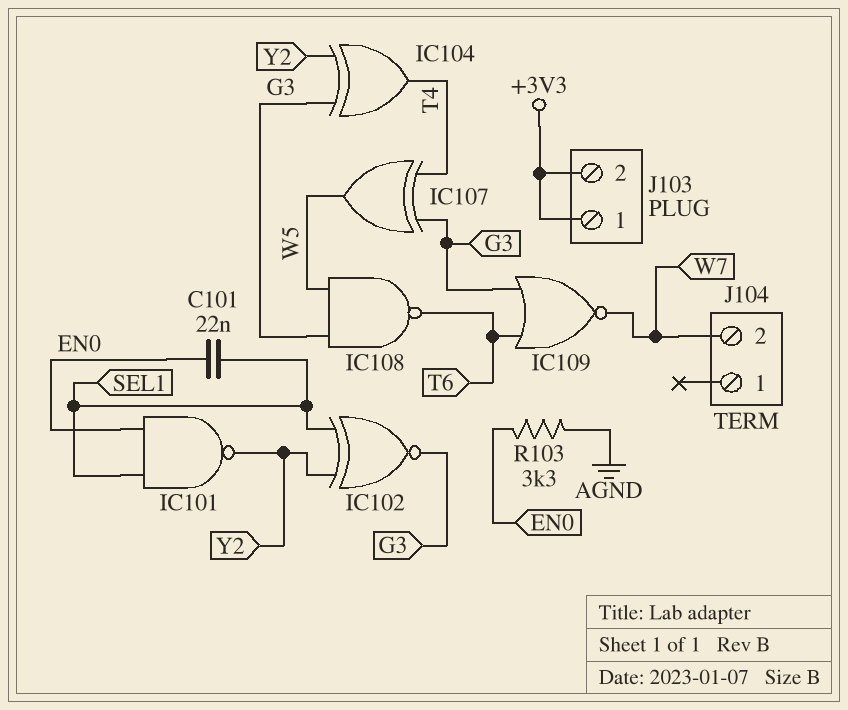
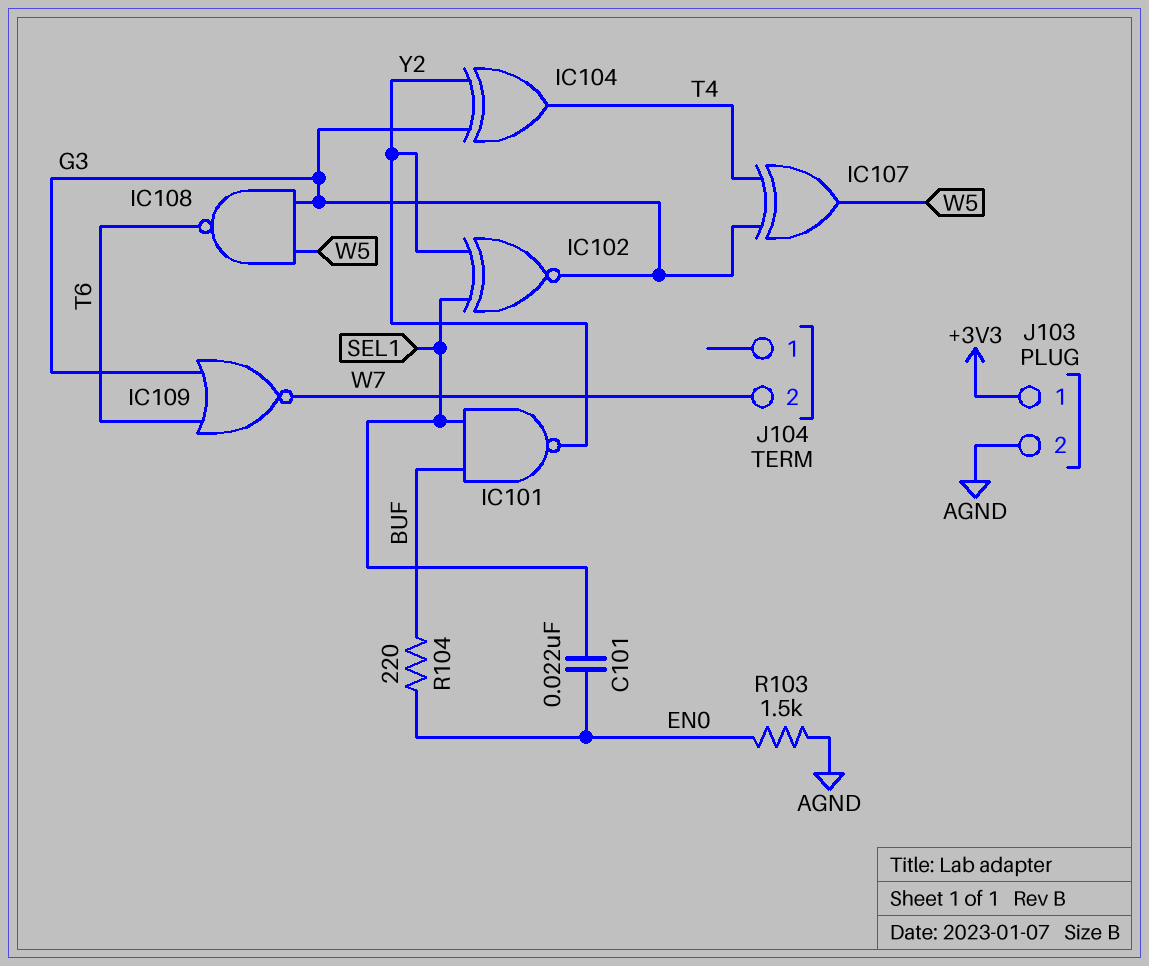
IC101: NAND (in EN0, in SEL1, out Y2) -> NAND (in BUF, in SEL1, out Y2)
J103 pin 2: +3V3 -> AGND
R103: 3.3k (AGND, EN0) -> 1.5k (AGND, EN0)
R104: none -> 220 (BUF, EN0)

